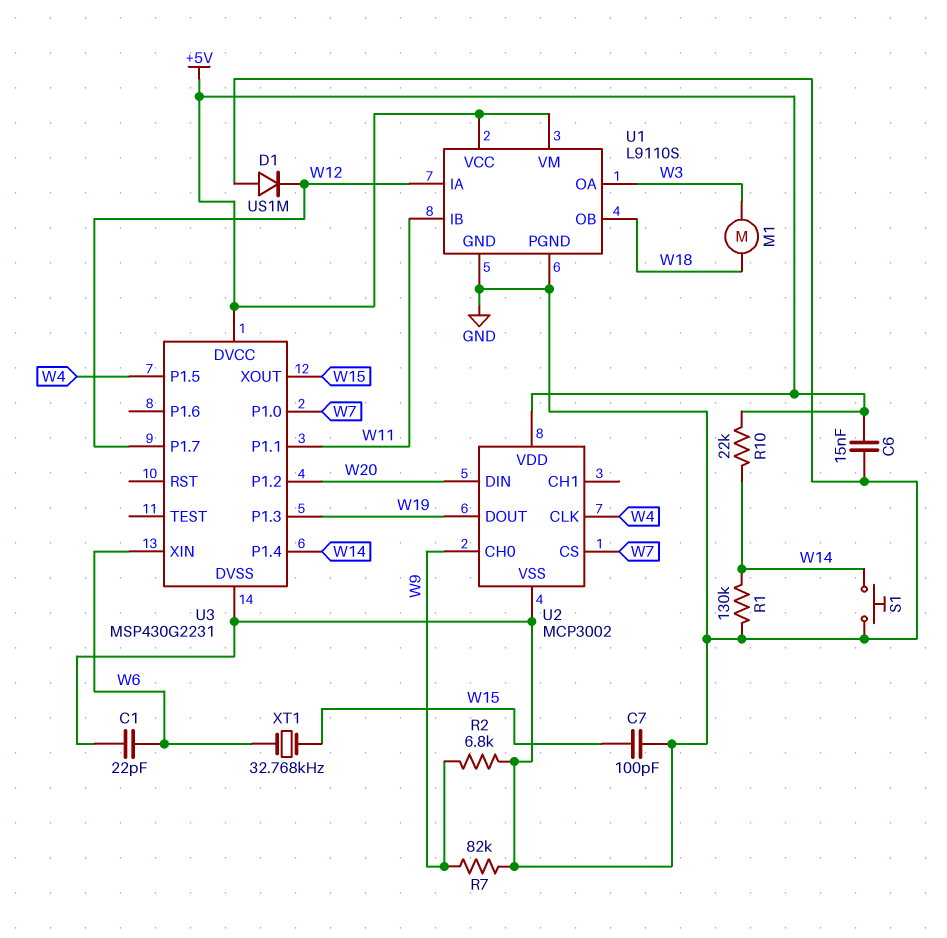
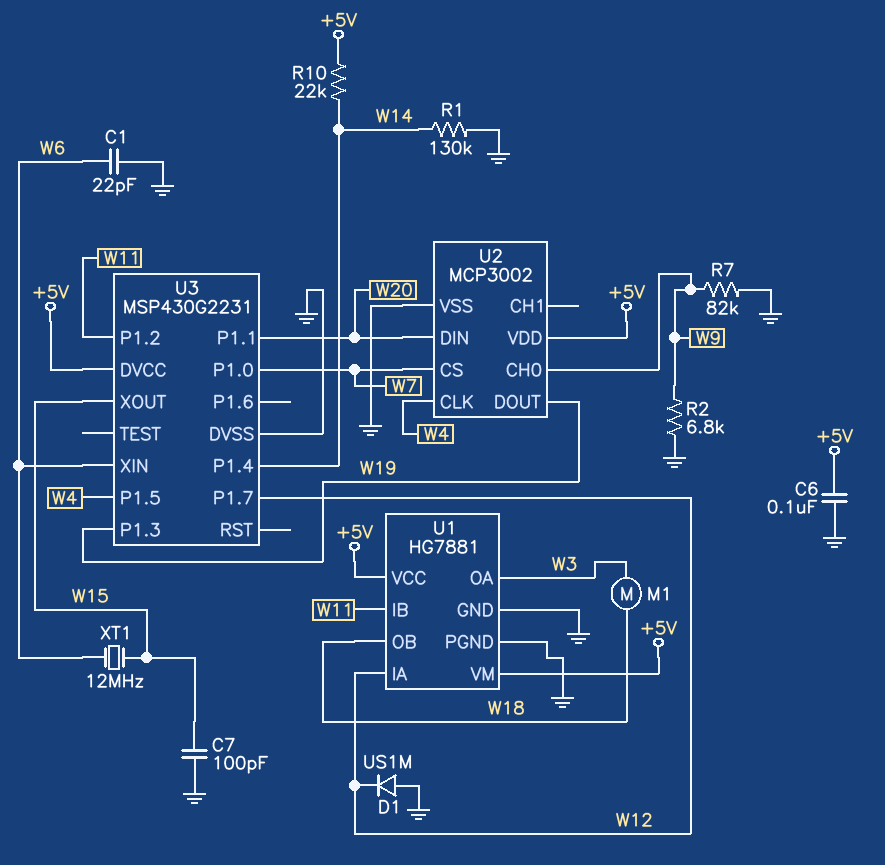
C6: 15nF (+5V, GND) -> 100nF (+5V, GND)
S1: button (GND, W14) -> none
U1: L9110S -> HG7881
U3 pin P1.1: W11 -> W20
U3 pin P1.2: W20 -> W11
XT1: 32.768kHz (W6, W15) -> 12MHz (W6, W15)

